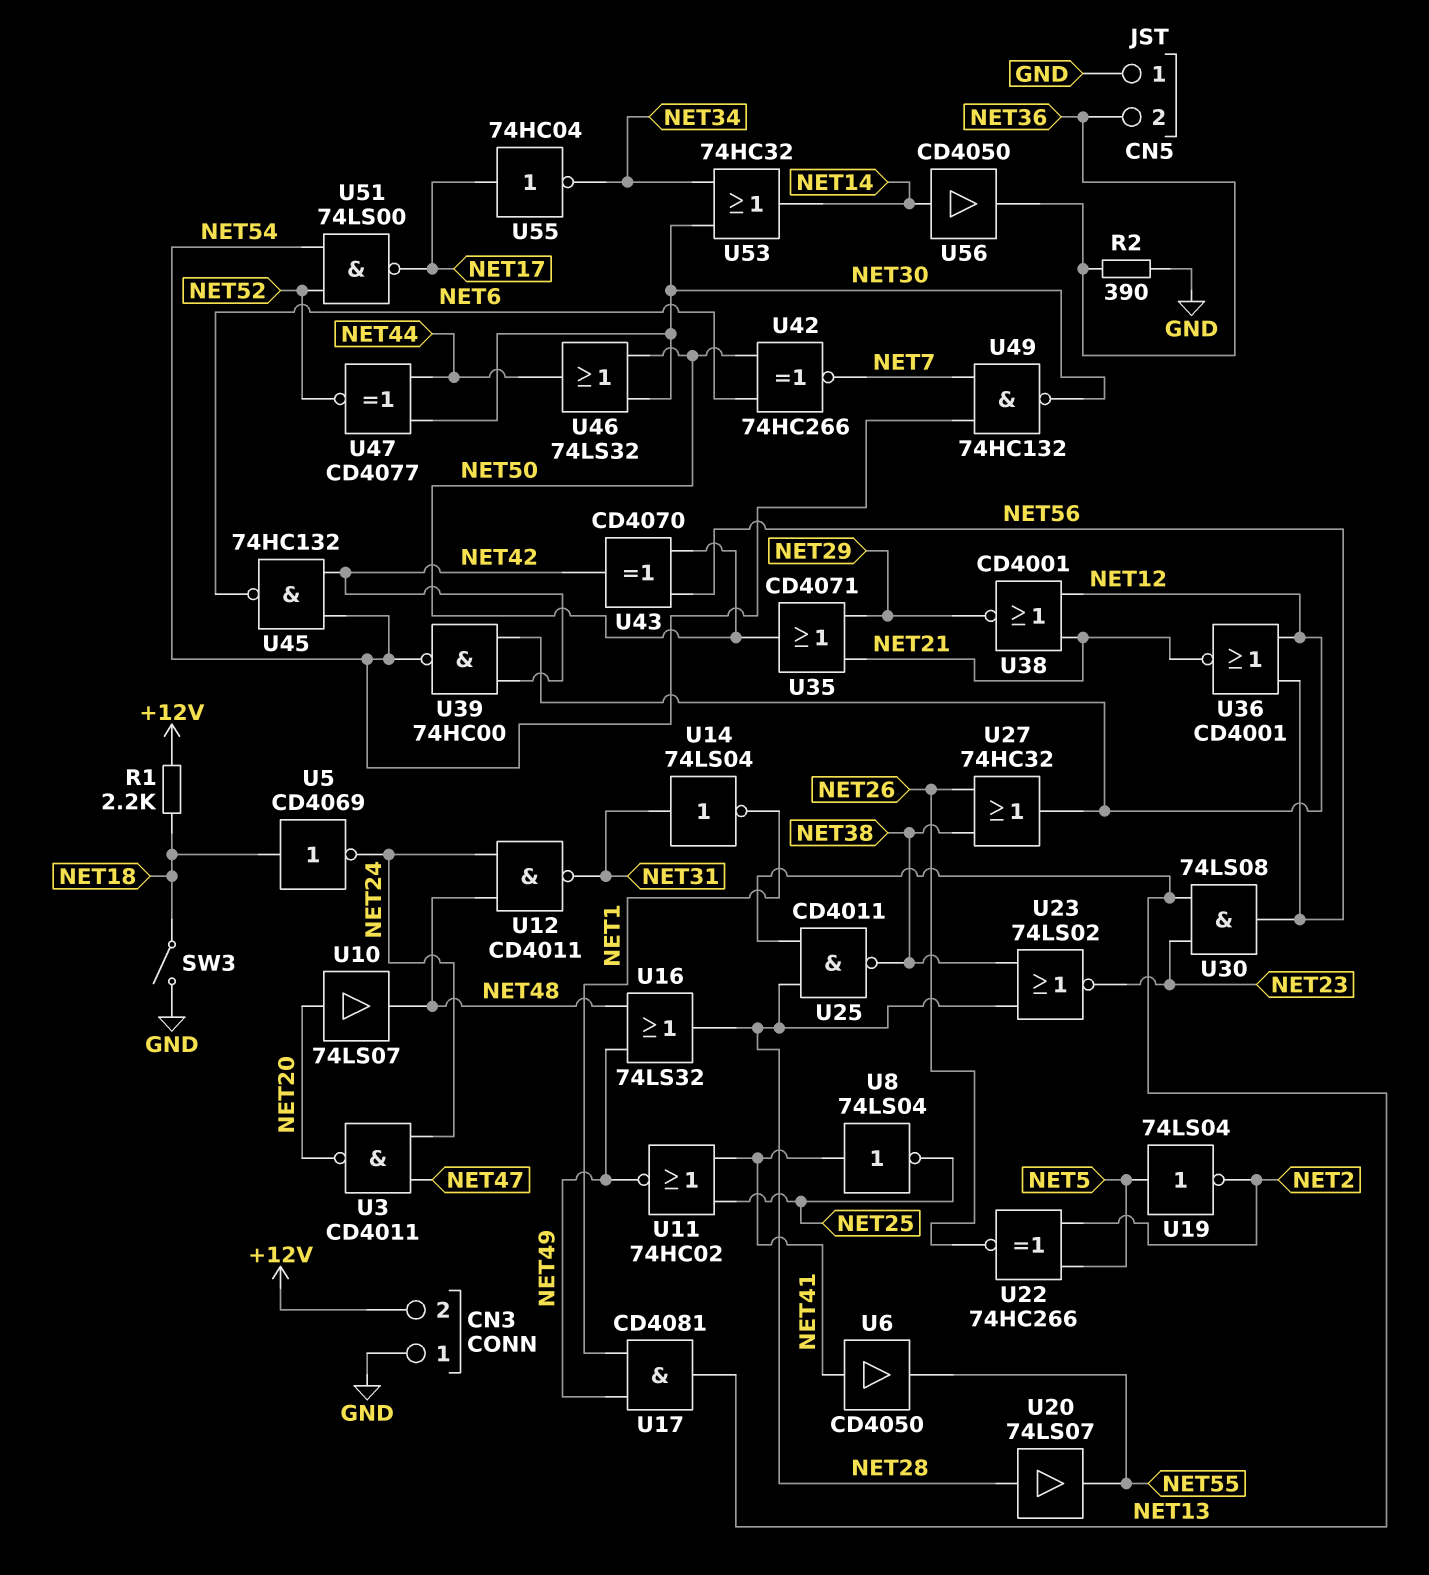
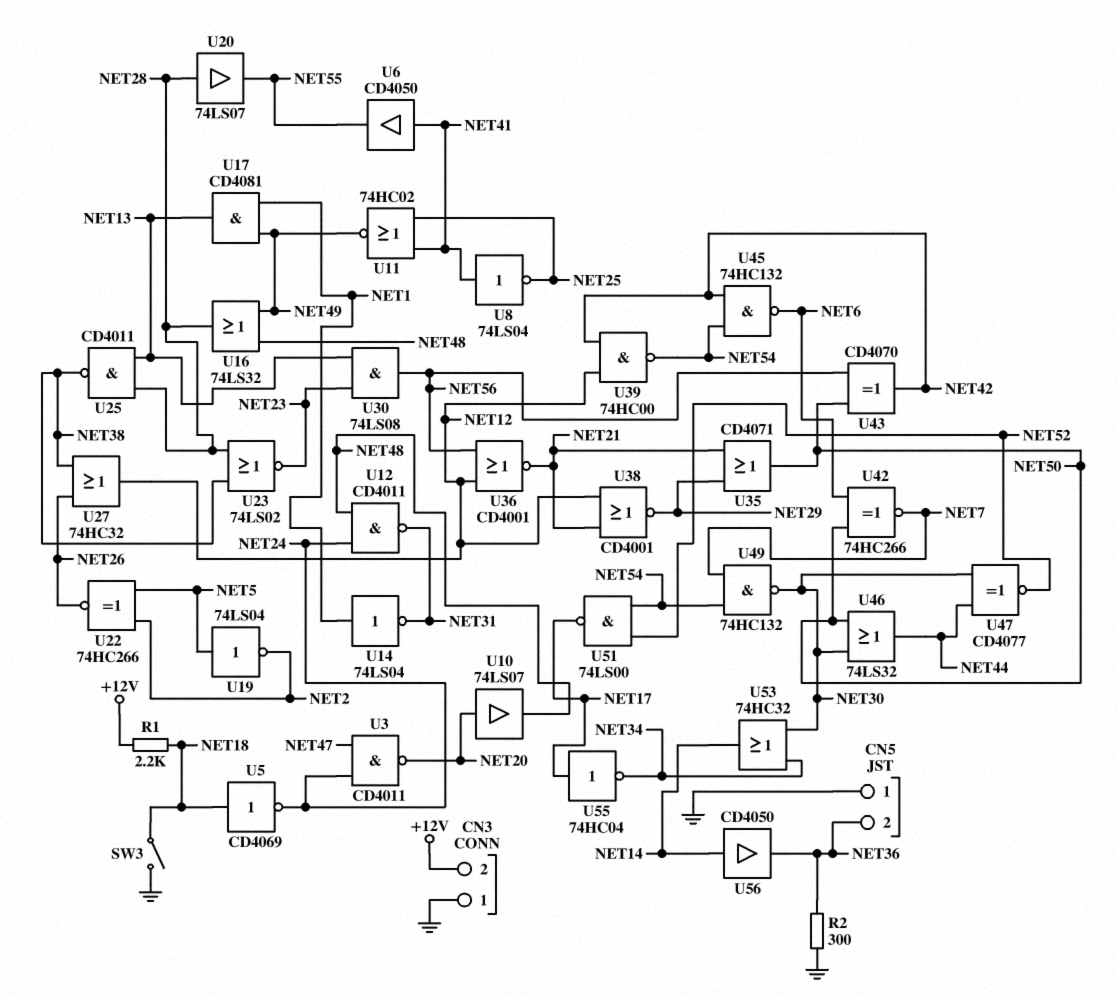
R2: 390 (GND, NET36) -> 300 (GND, NET36)
U14: NOT 74LS04 (in NET31, out NET1) -> NOT 74LS04 (in NET1, out NET31)

